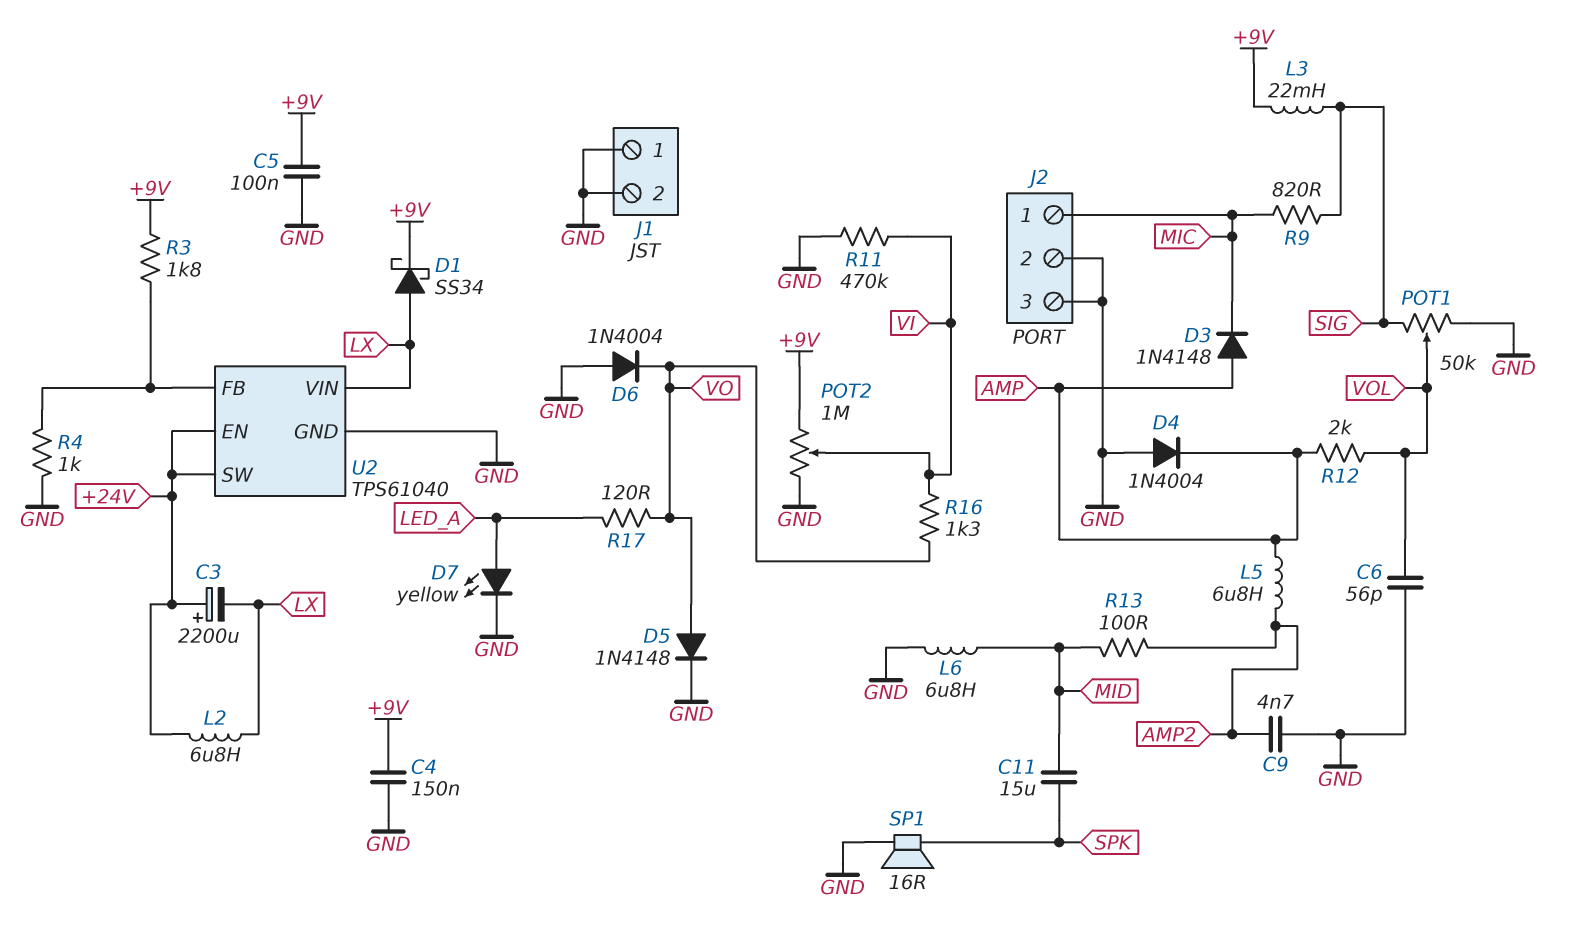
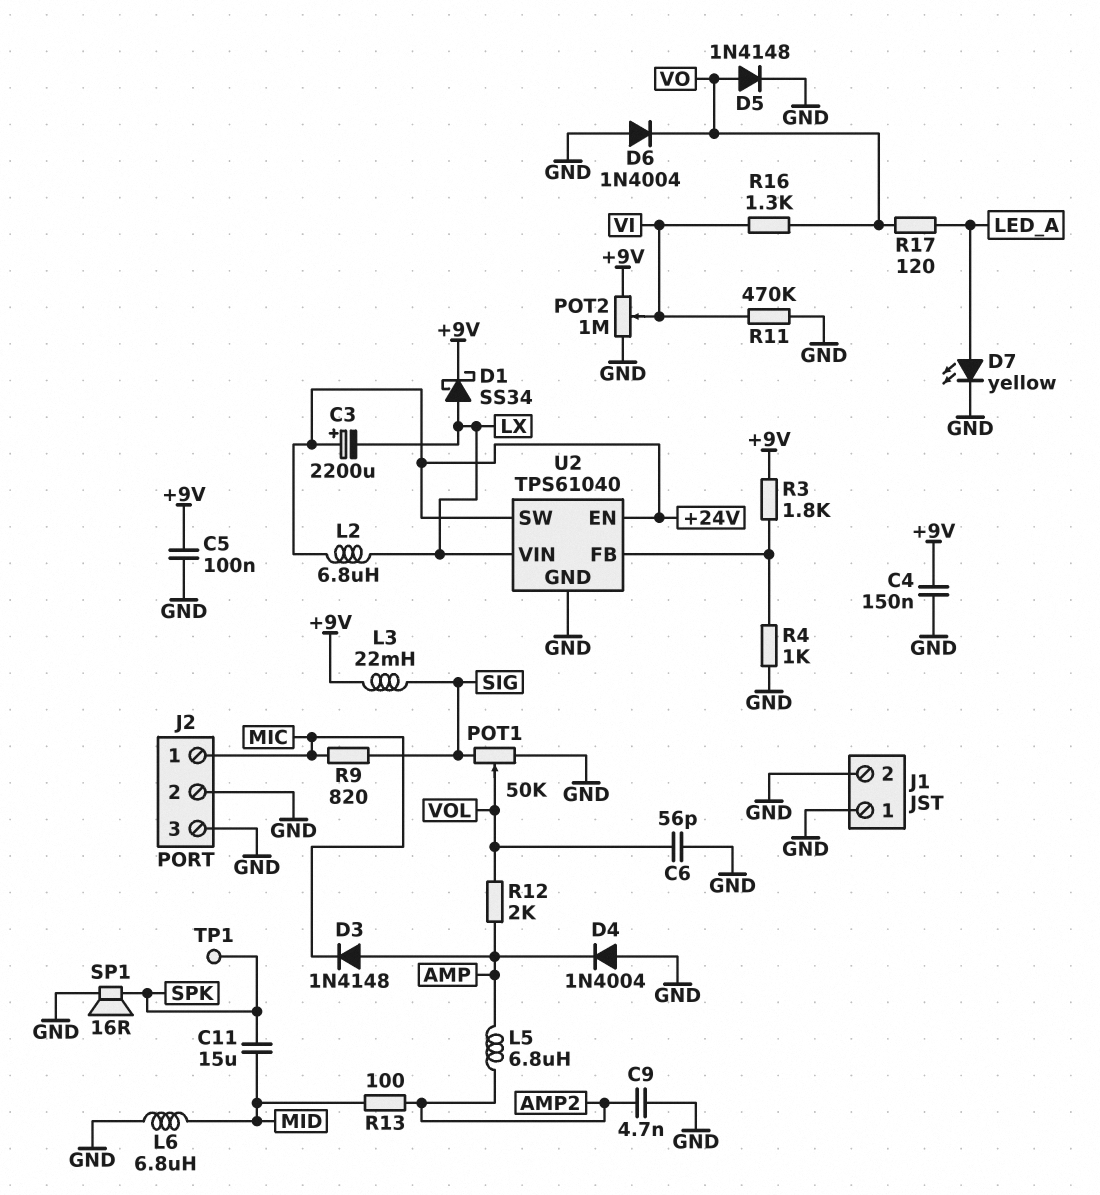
TP1: none -> test point (SPK)

